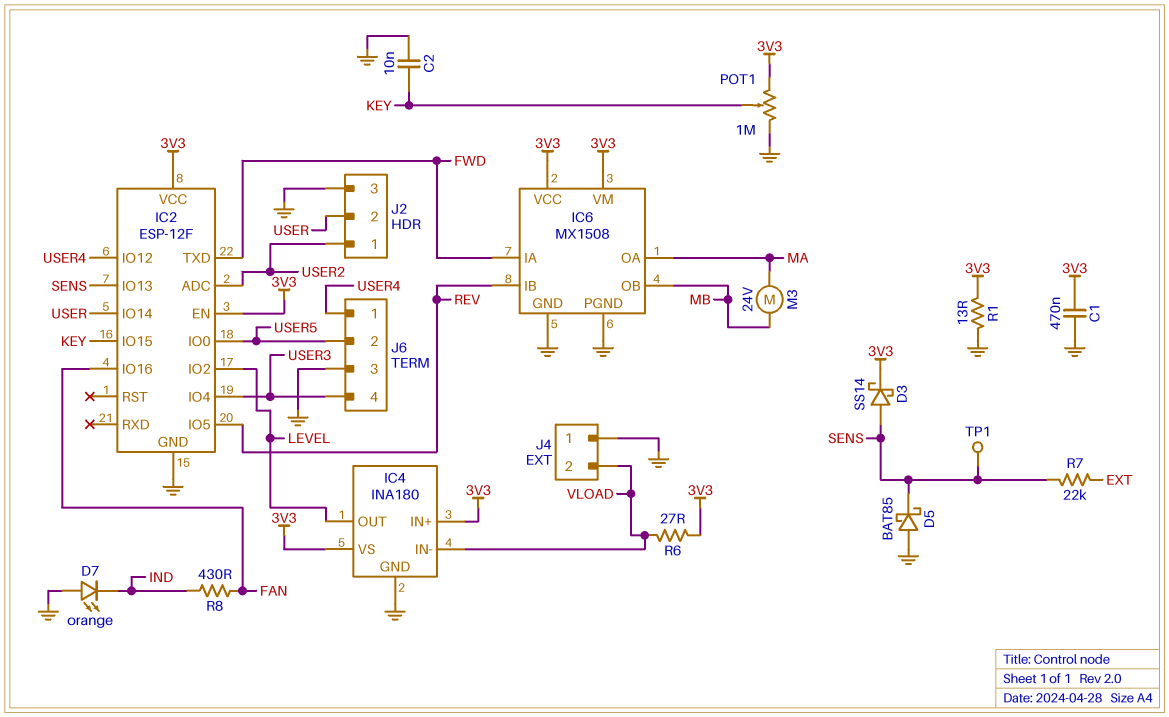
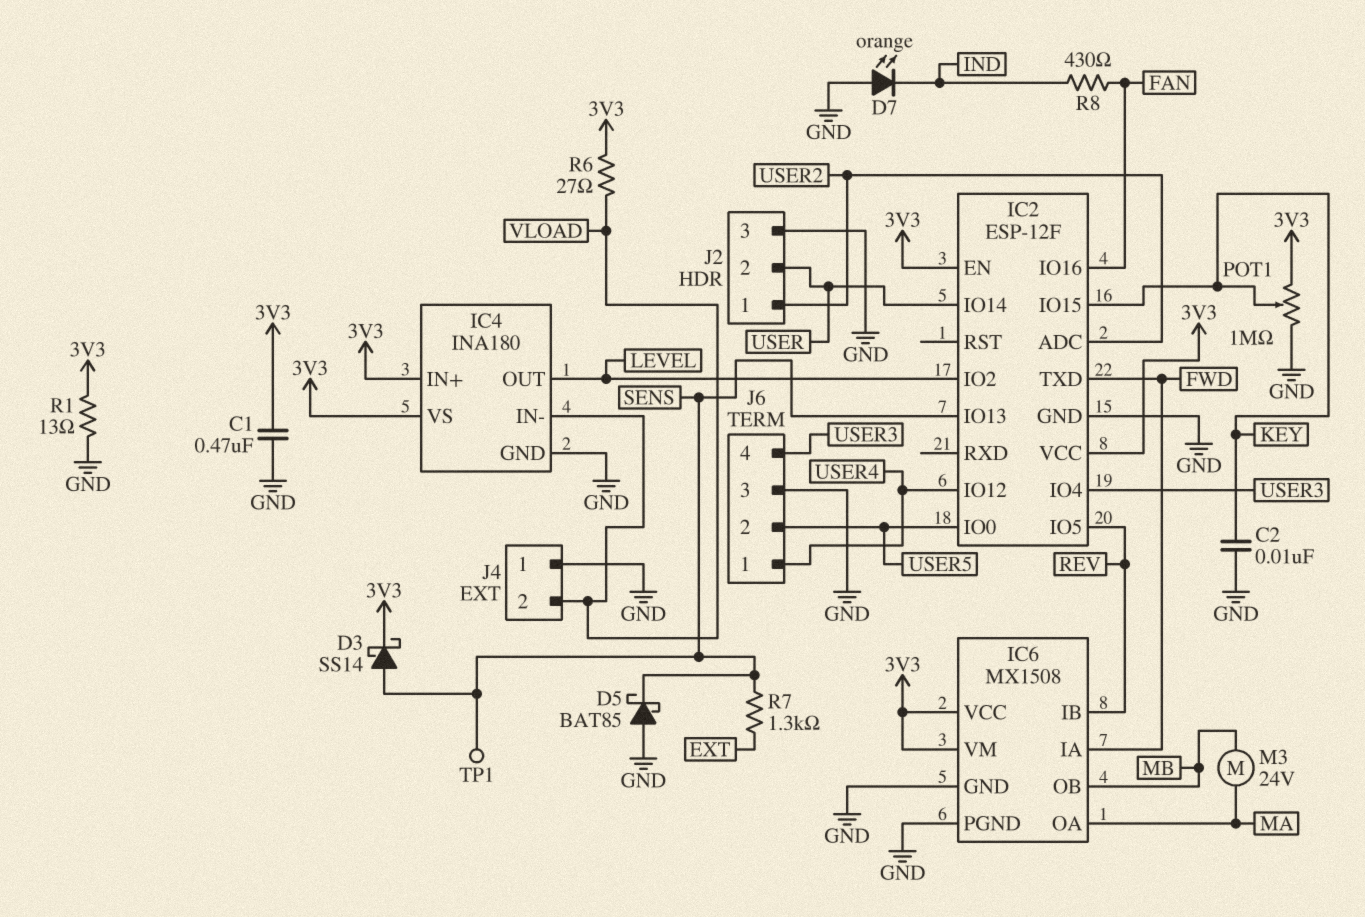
R7: 22k (EXT, SENS) -> 1.3k (EXT, SENS)

